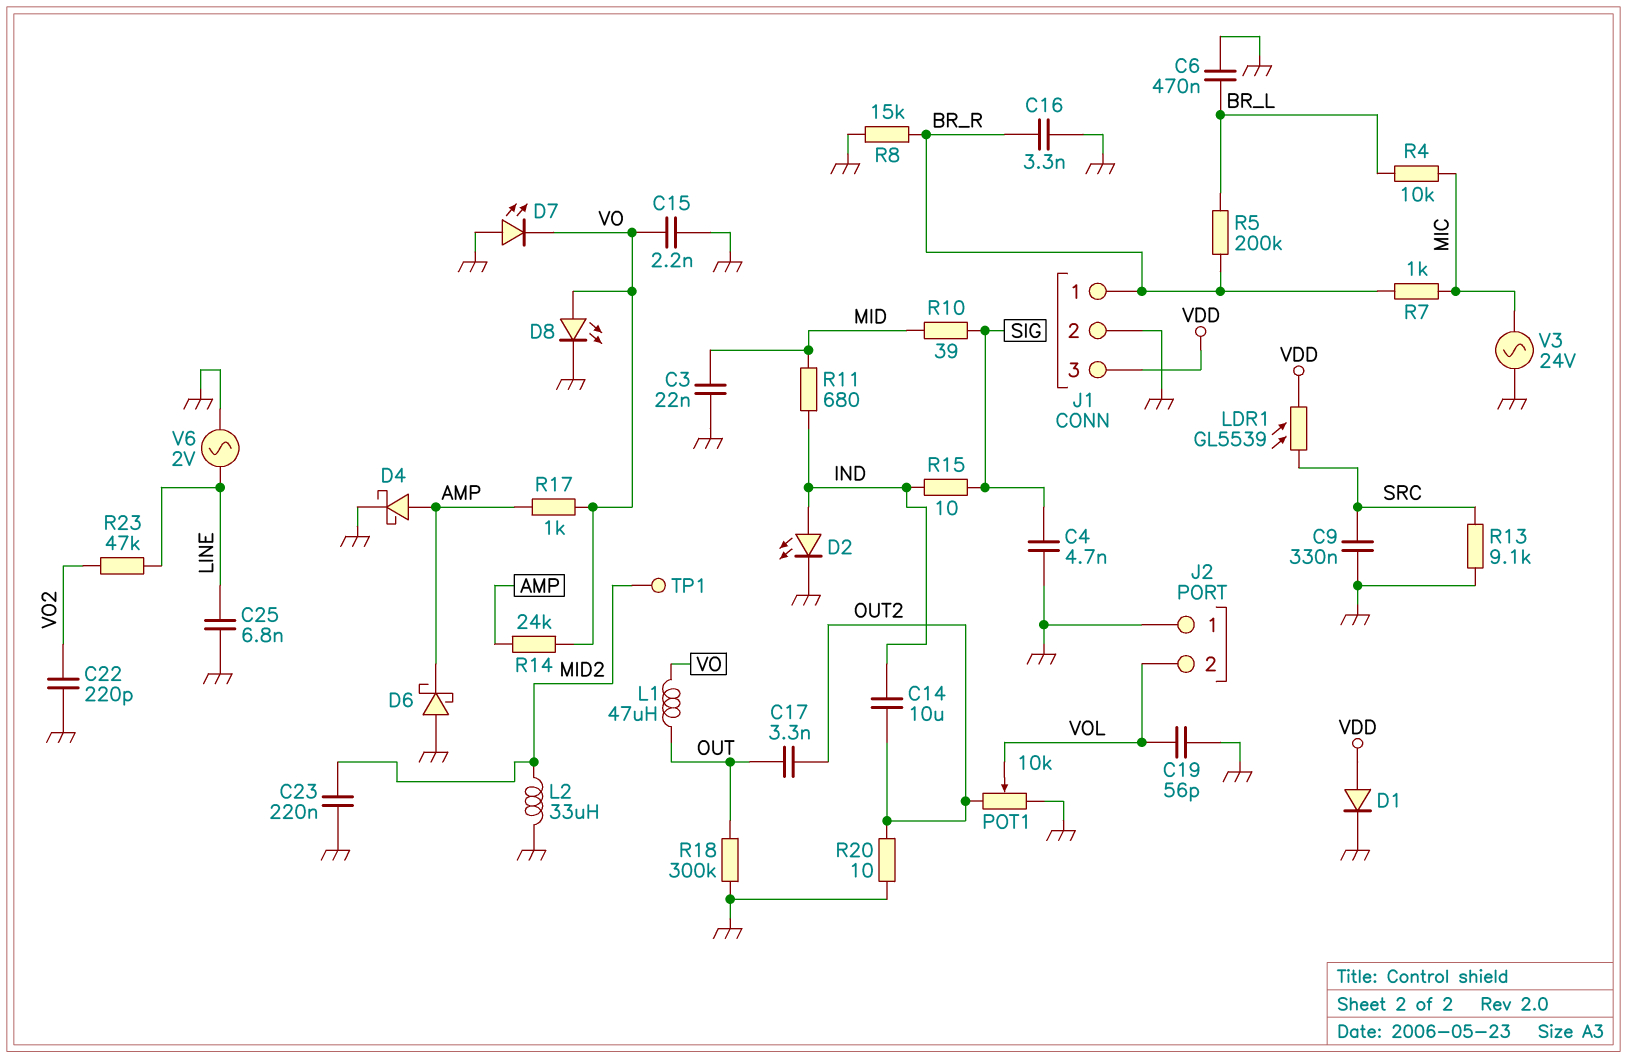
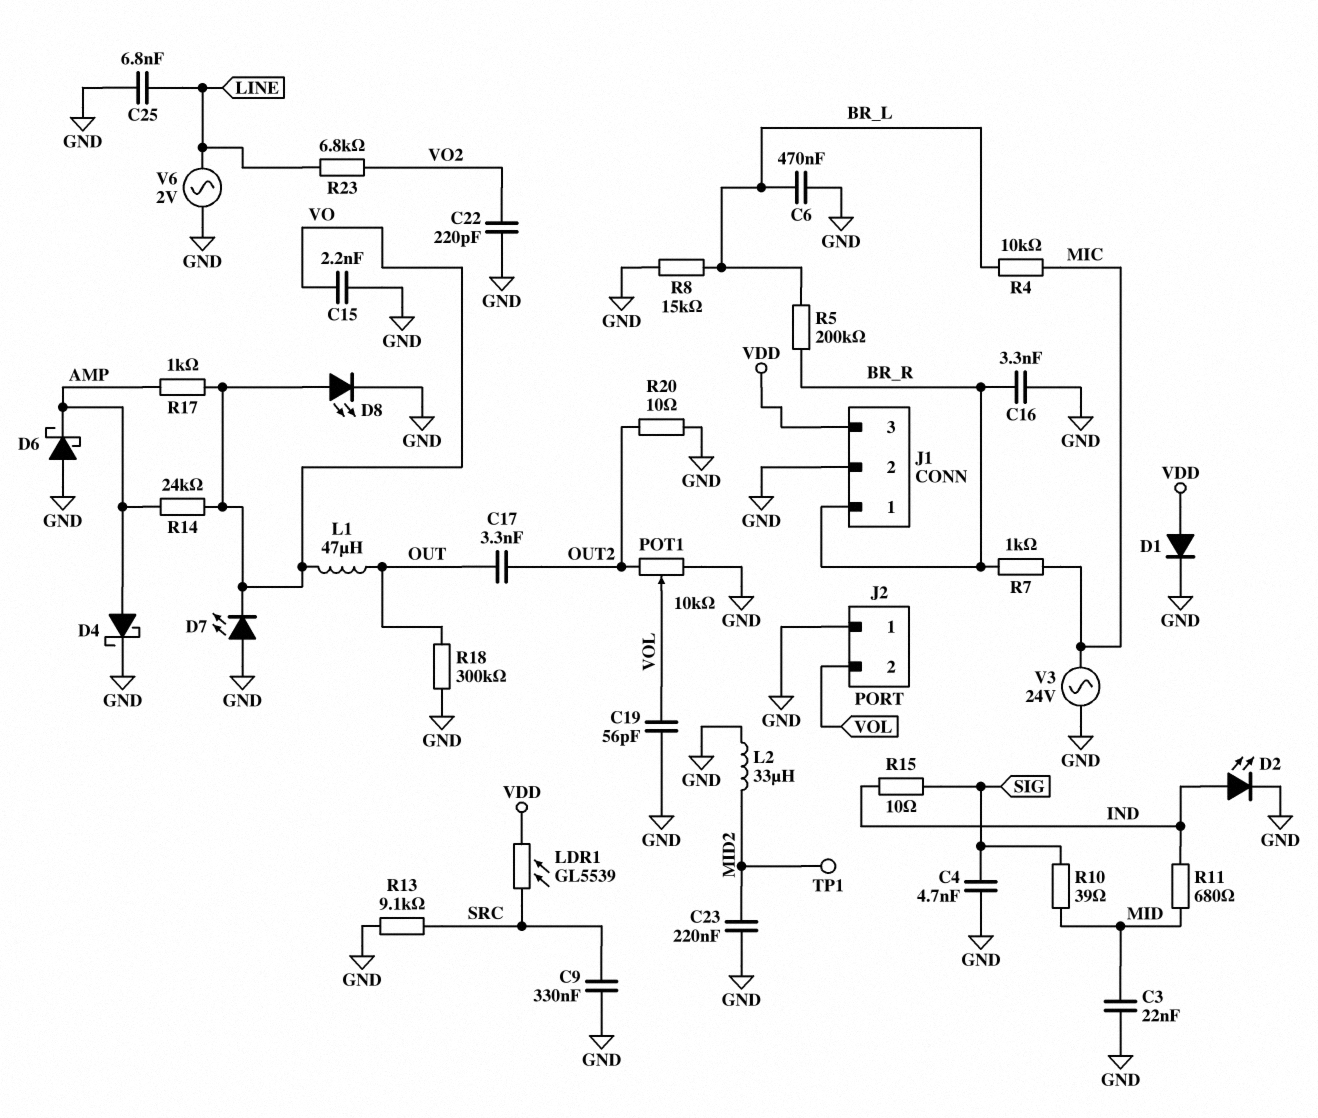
C14: 10uF (IND, OUT2) -> none
R8: 15k (BR_R, GND) -> 15k (BR_L, GND)
R23: 47k (LINE, VO2) -> 6.8k (LINE, VO2)

